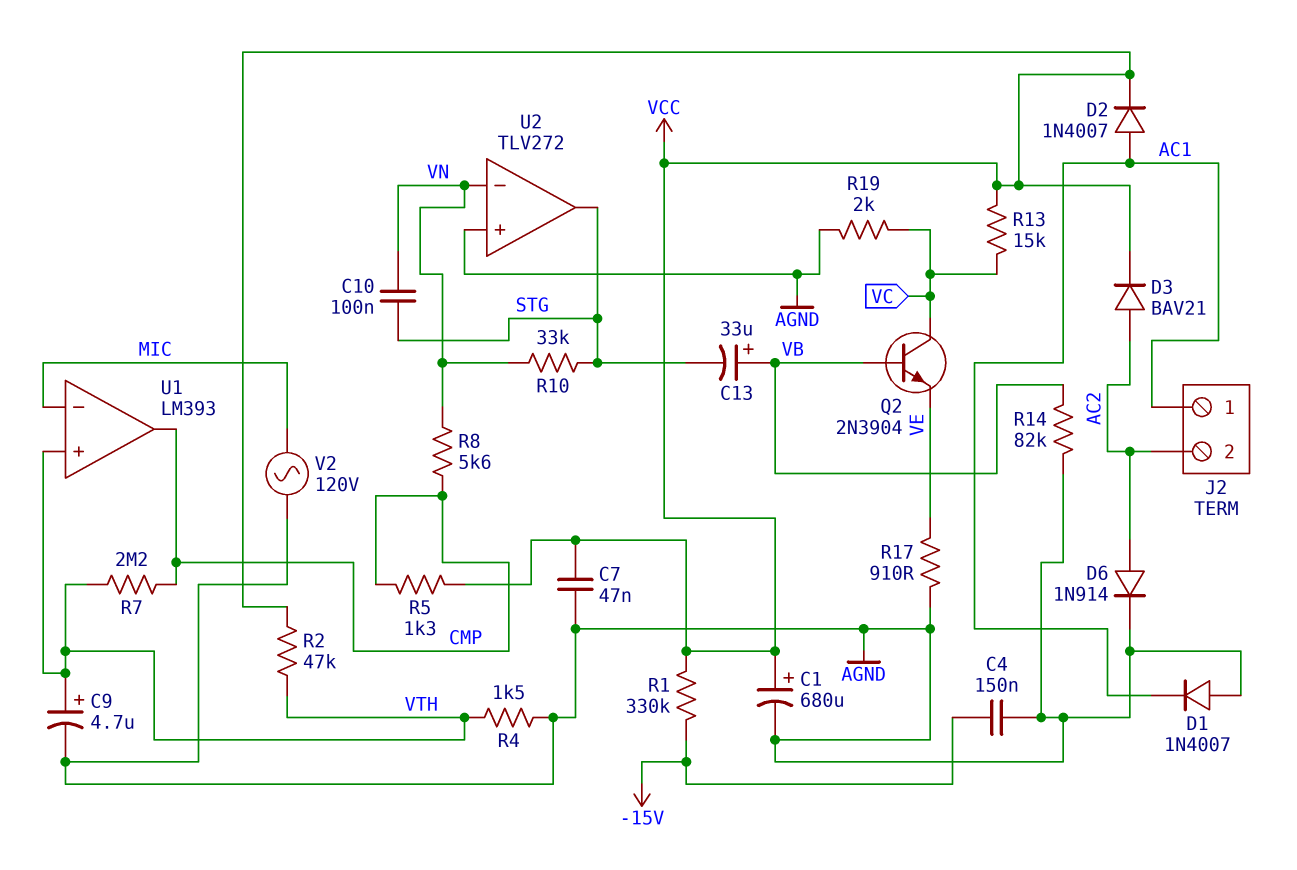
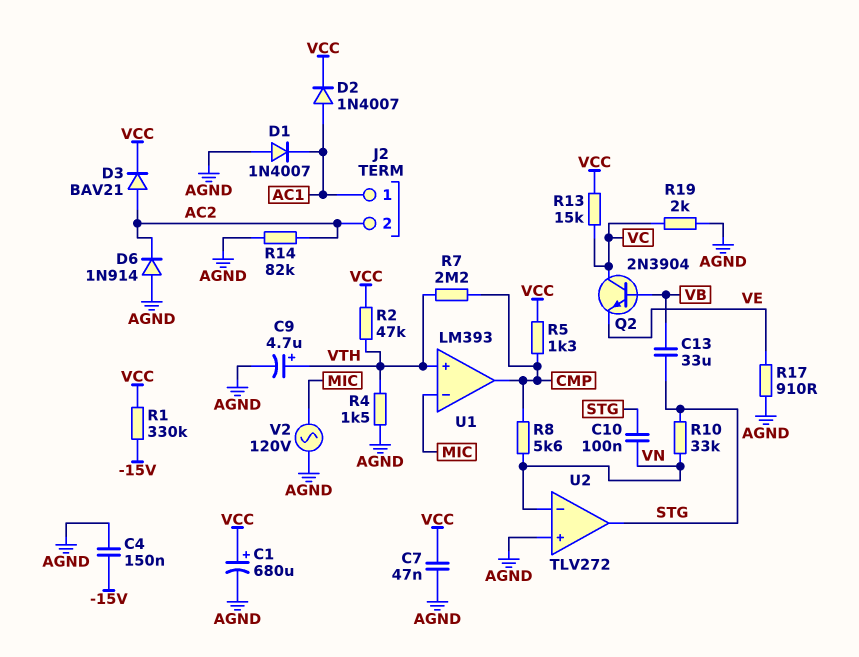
C13: 33uF (plus VB, minus STG) -> 33uF (STG, VB)
D6: diode 1N914 (A AC2, K AGND) -> diode 1N914 (A AGND, K AC2)
R14: 82k (AGND, VB) -> 82k (AC2, AGND)

